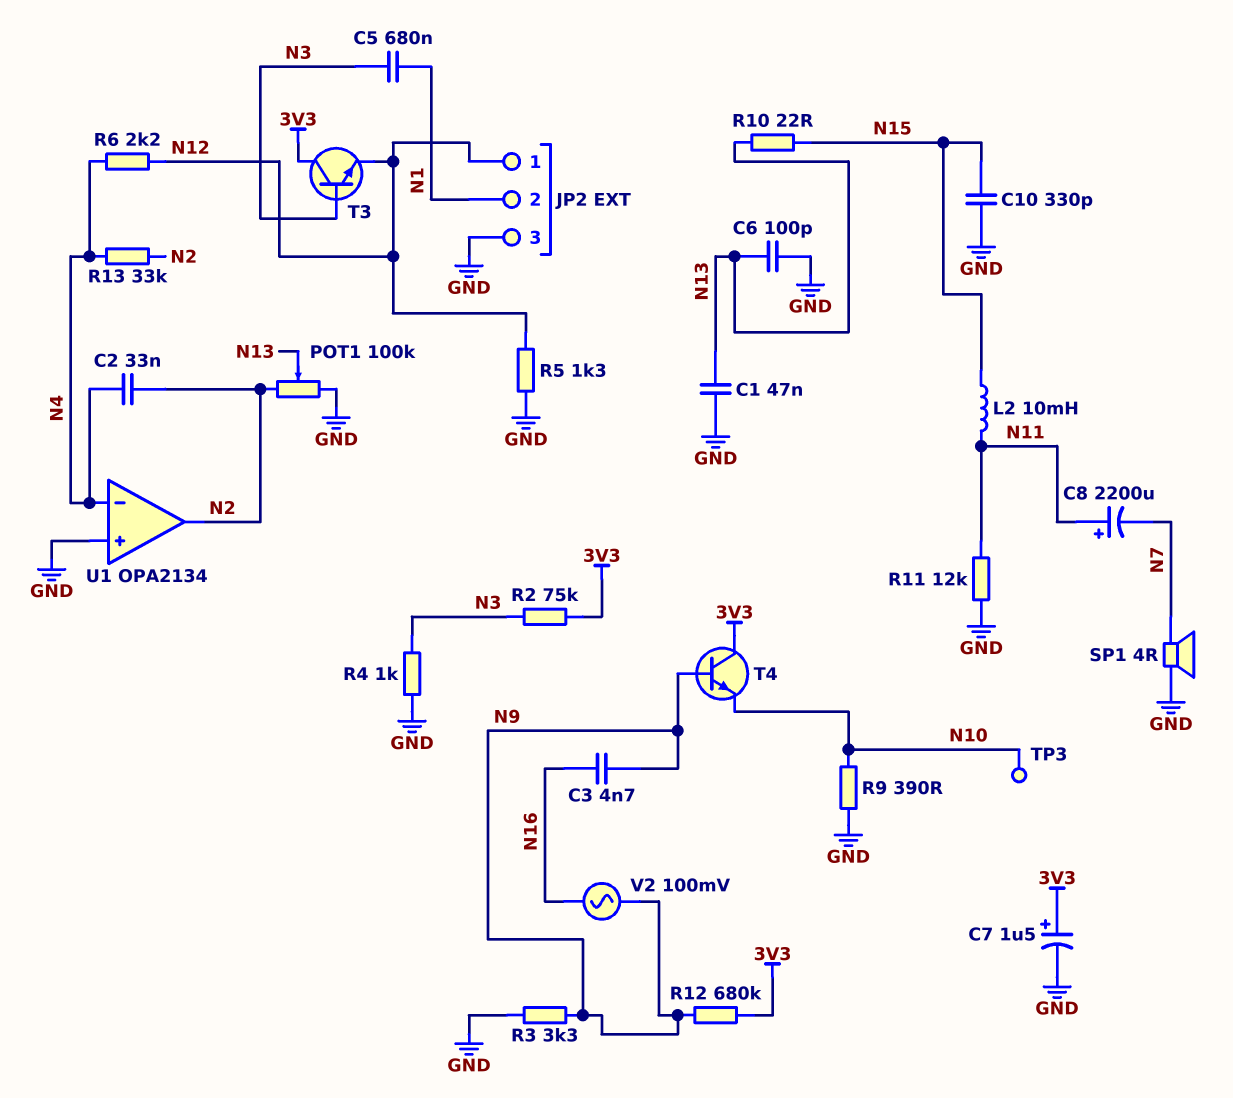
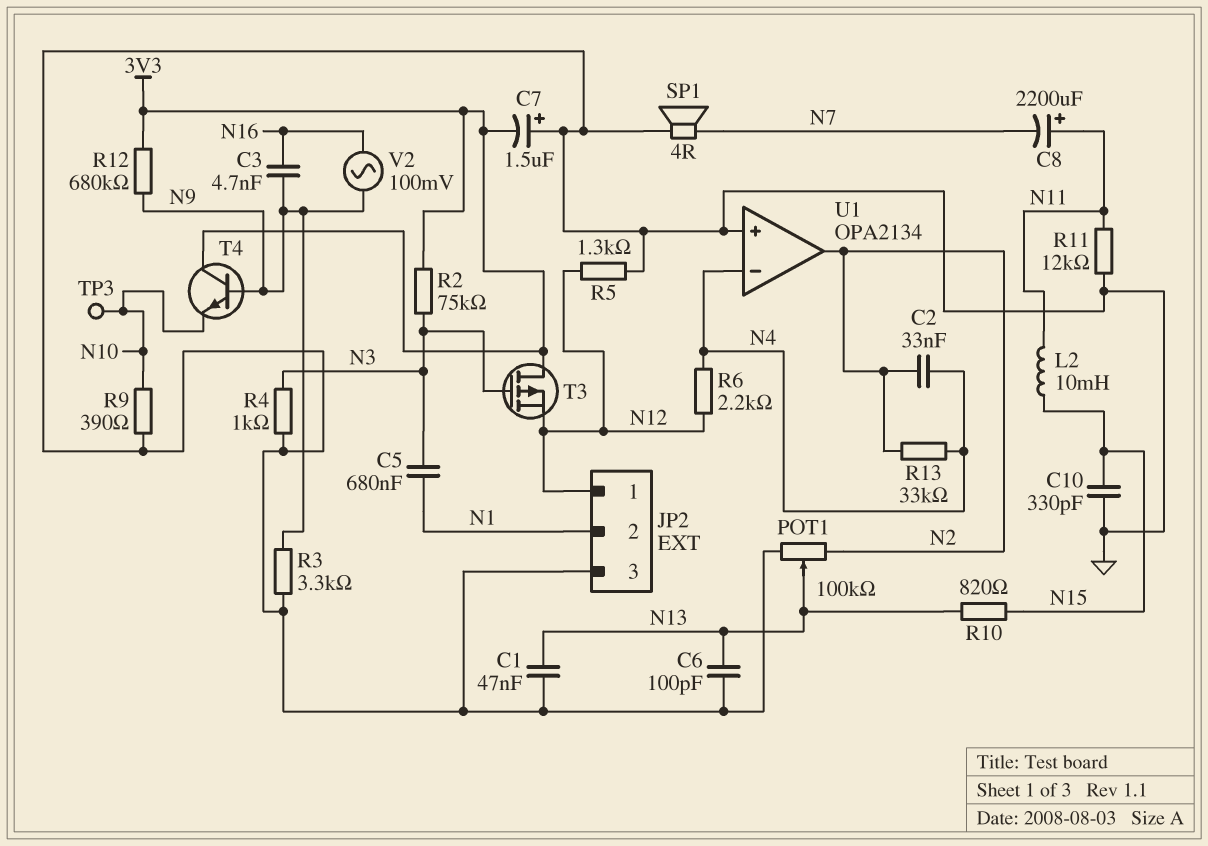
C7: 1.5uF (plus 3V3, minus GND) -> 1.5uF (plus GND, minus 3V3)
R10: 22 (N13, N15) -> 820 (N13, N15)
T3: NPN (B N3, C 3V3, E N12) -> PMOS (G N3, D 3V3, S N12)

